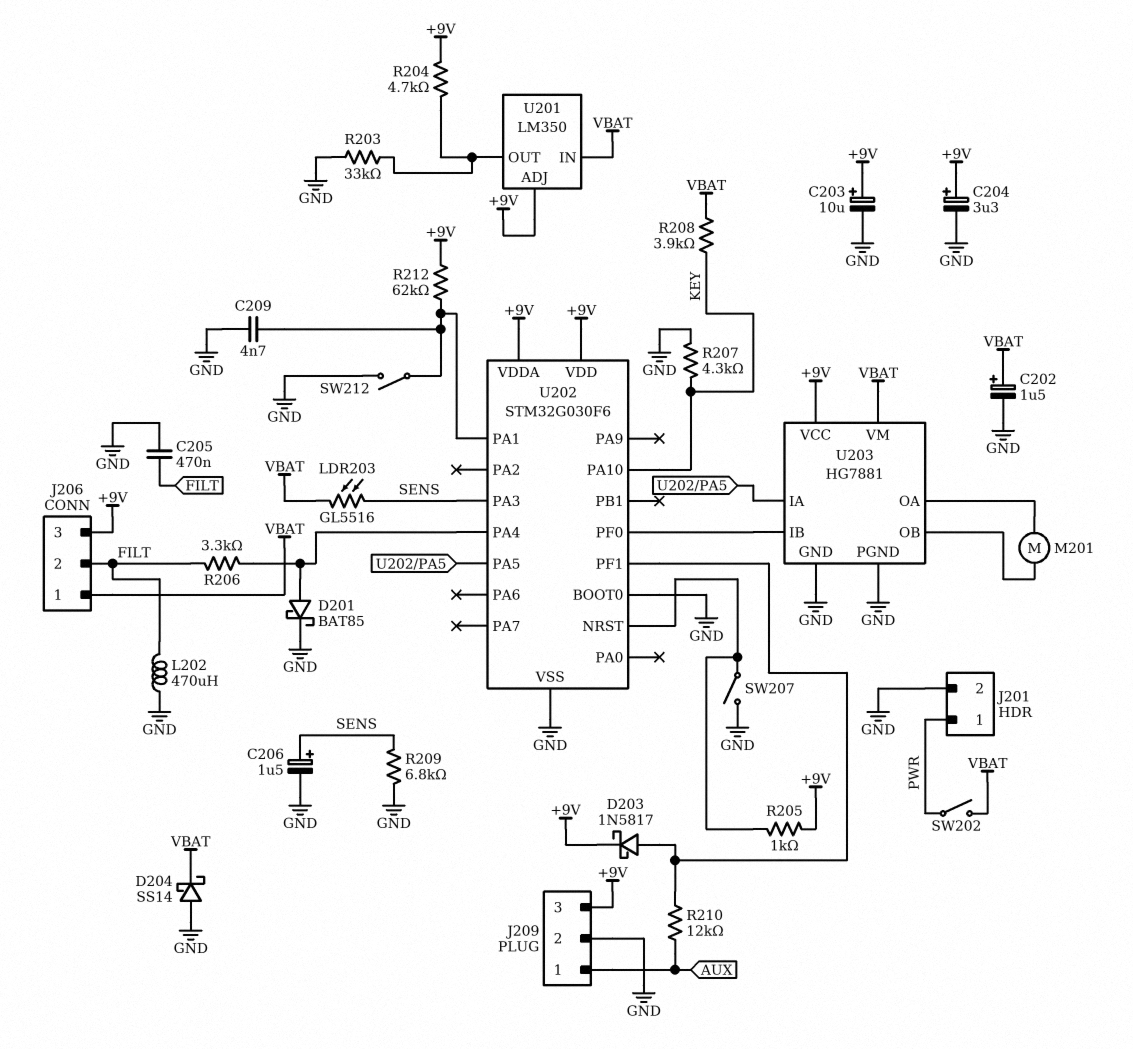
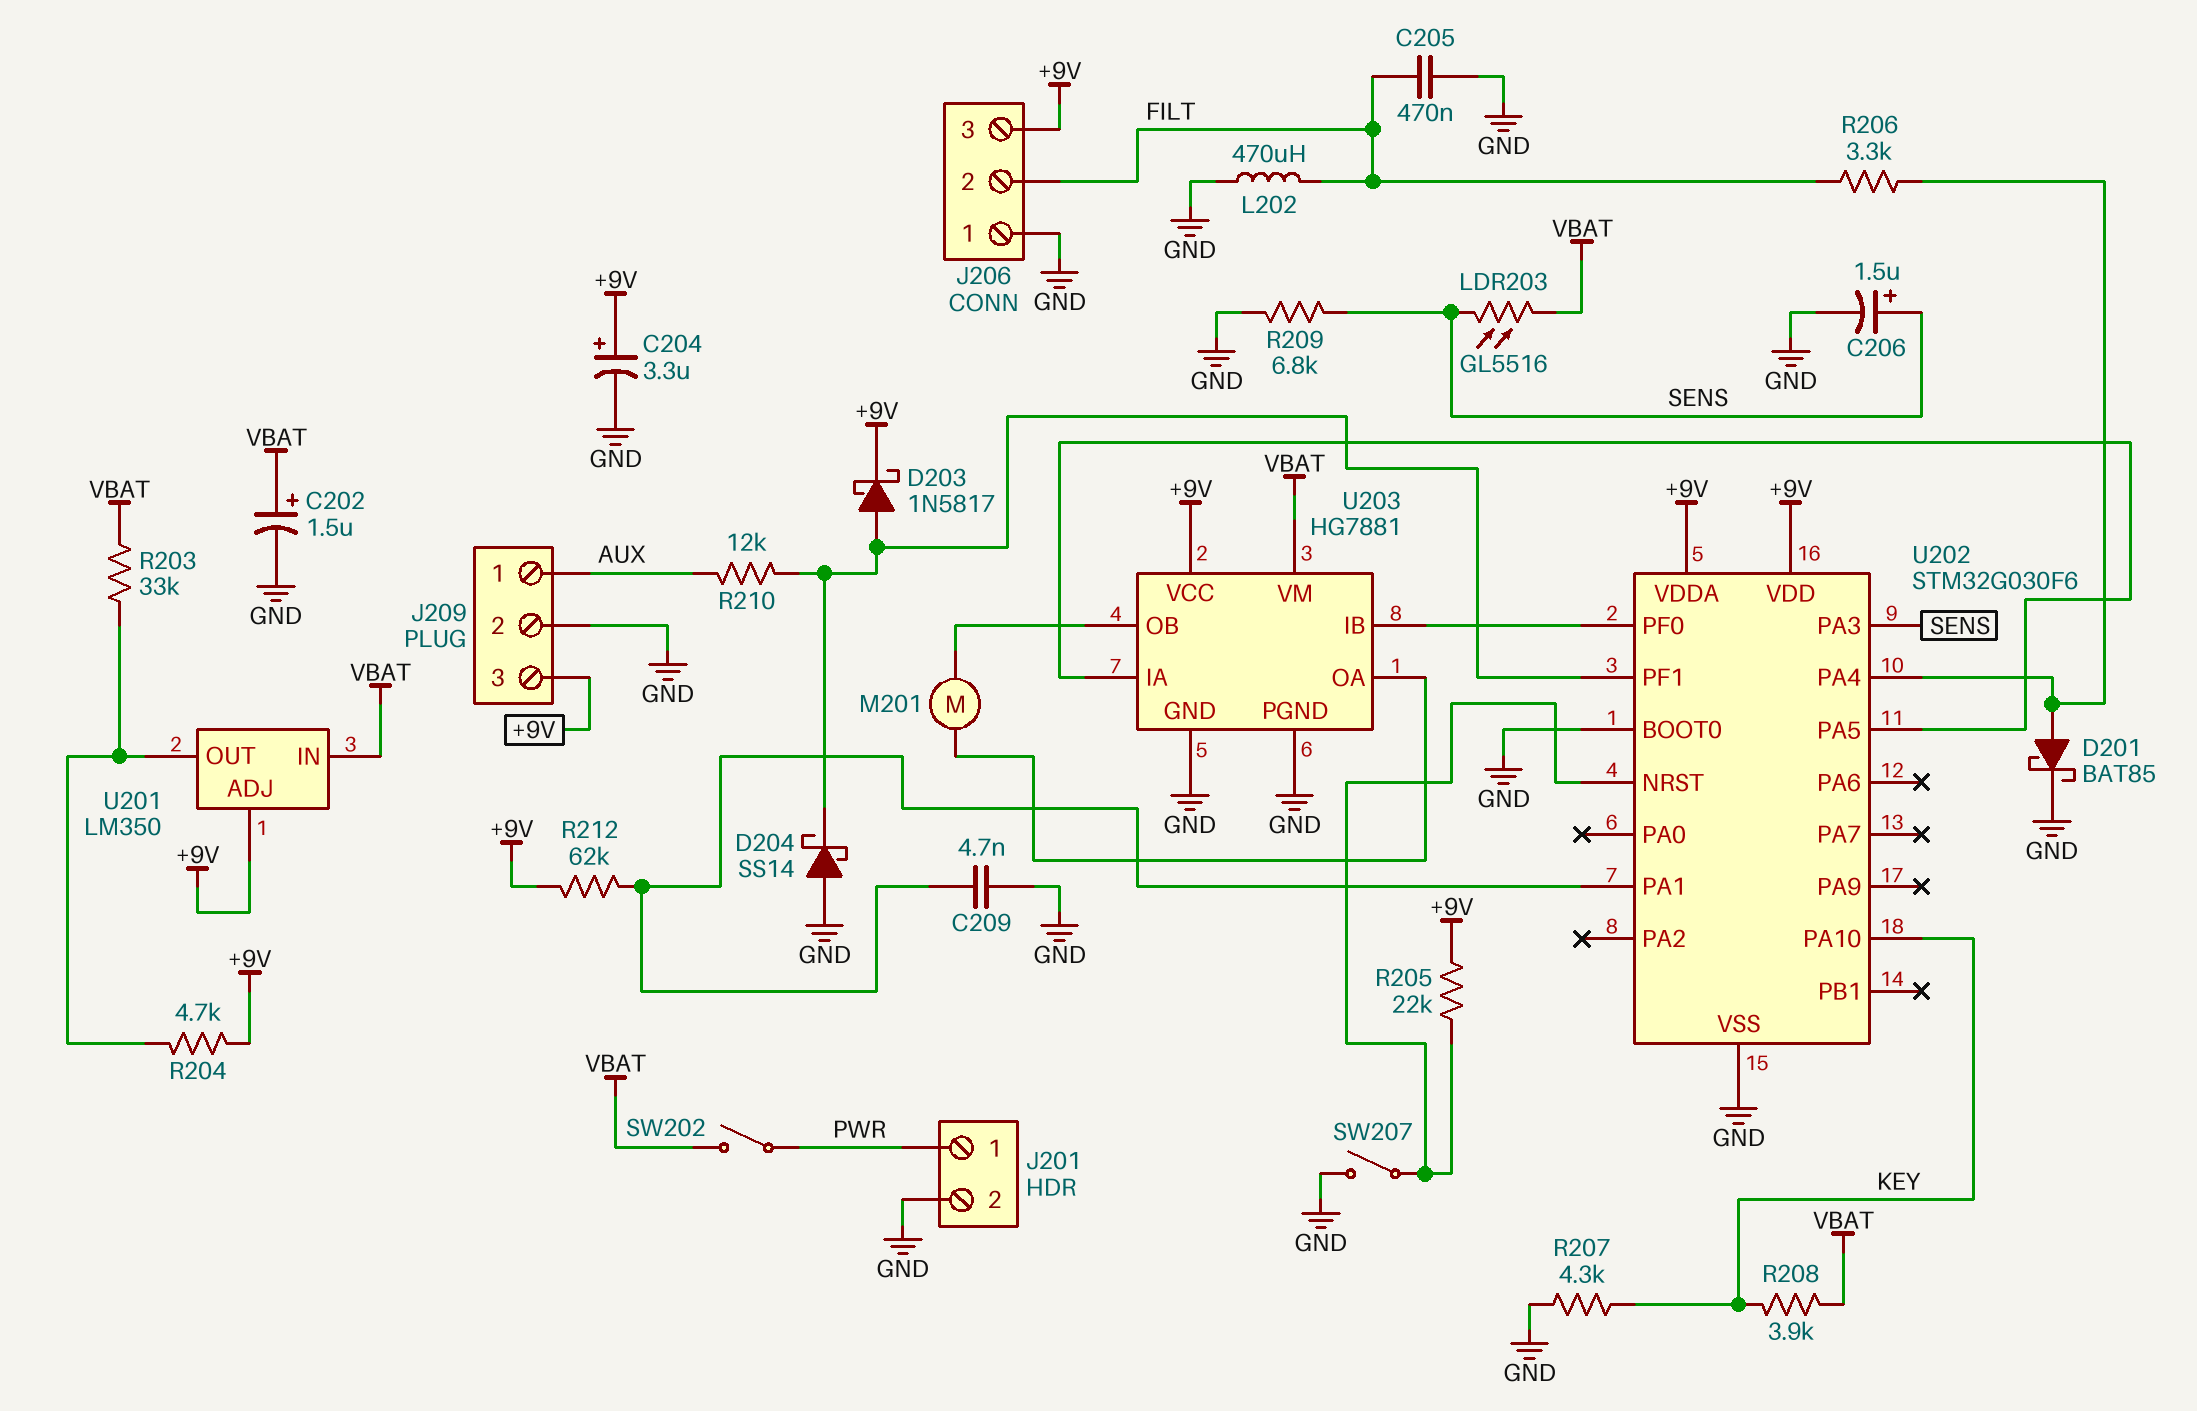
C203: 10uF (plus +9V, minus GND) -> none
D204: schottky SS14 (A GND, K VBAT) -> schottky SS14 (A GND, K U202/PF1)
J206 pin 1: VBAT -> GND
R203: 33k (GND, U201/OUT) -> 33k (U201/OUT, VBAT)
R205: 1k (+9V, U202/NRST) -> 22k (+9V, U202/NRST)
SW212: switch (GND, U202/PA1) -> none

